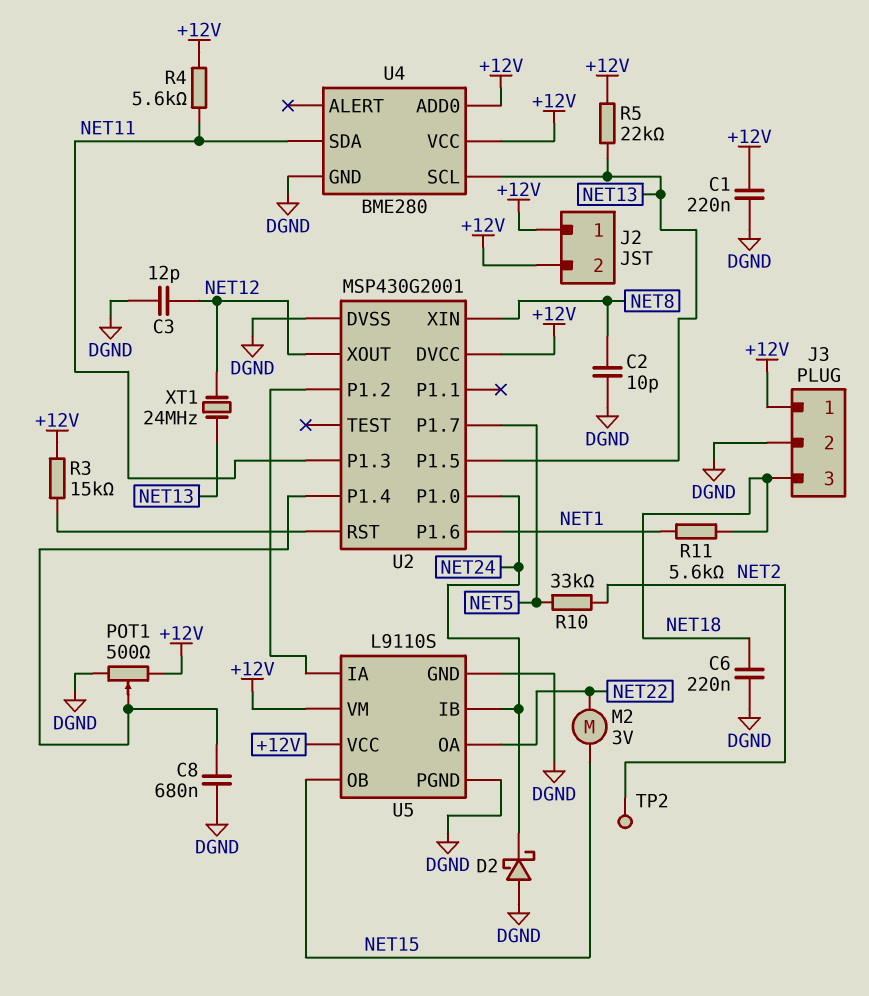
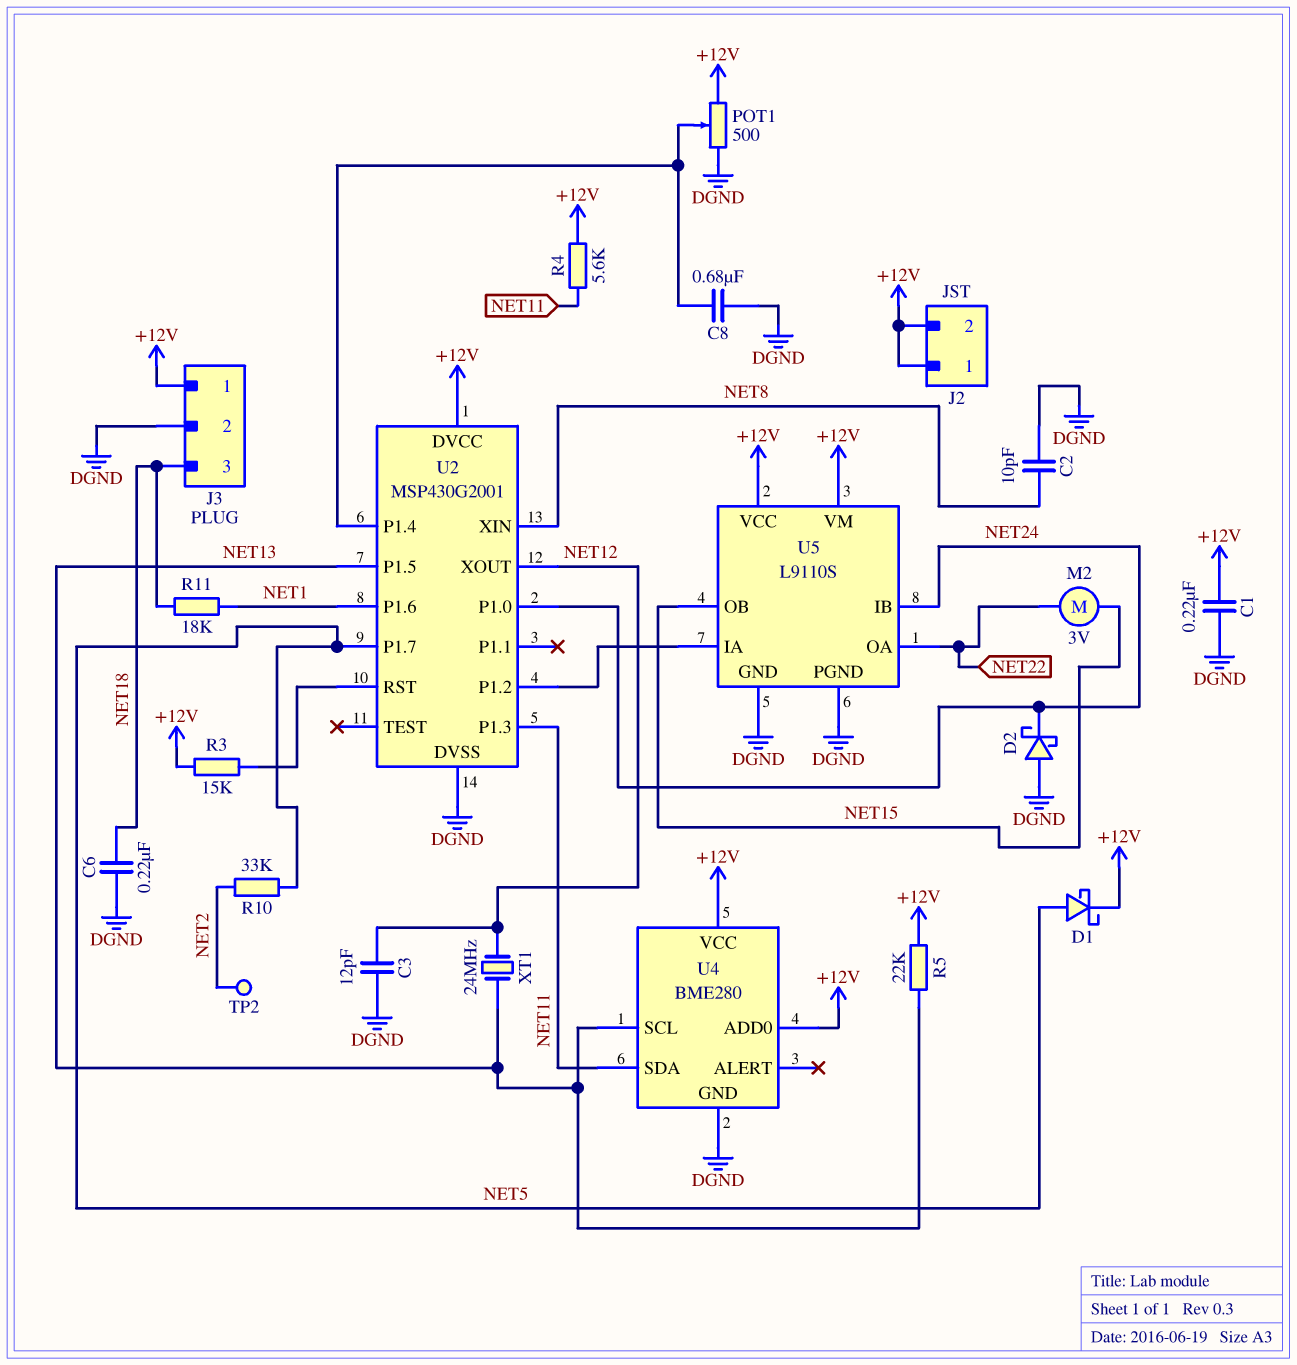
D1: none -> schottky (A NET5, K +12V)
R11: 5.6k (NET1, NET18) -> 18k (NET1, NET18)

